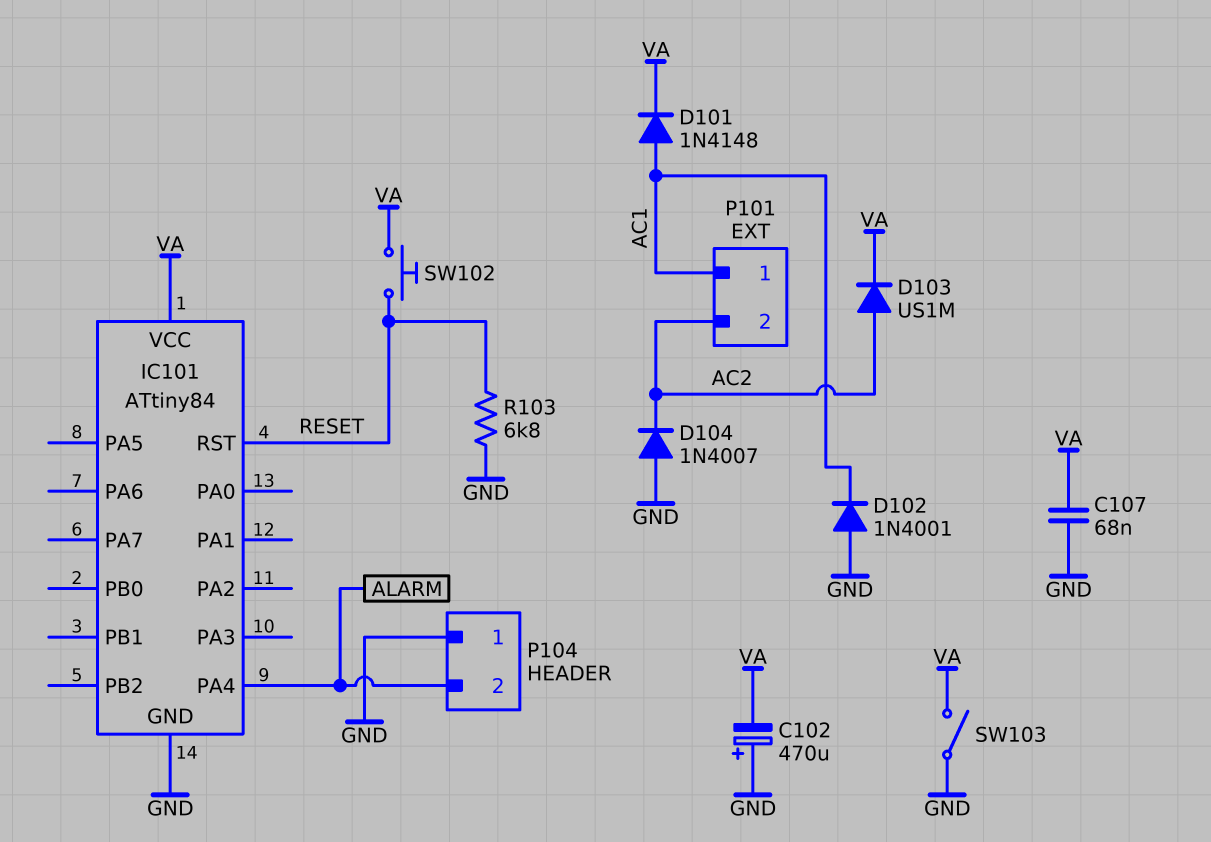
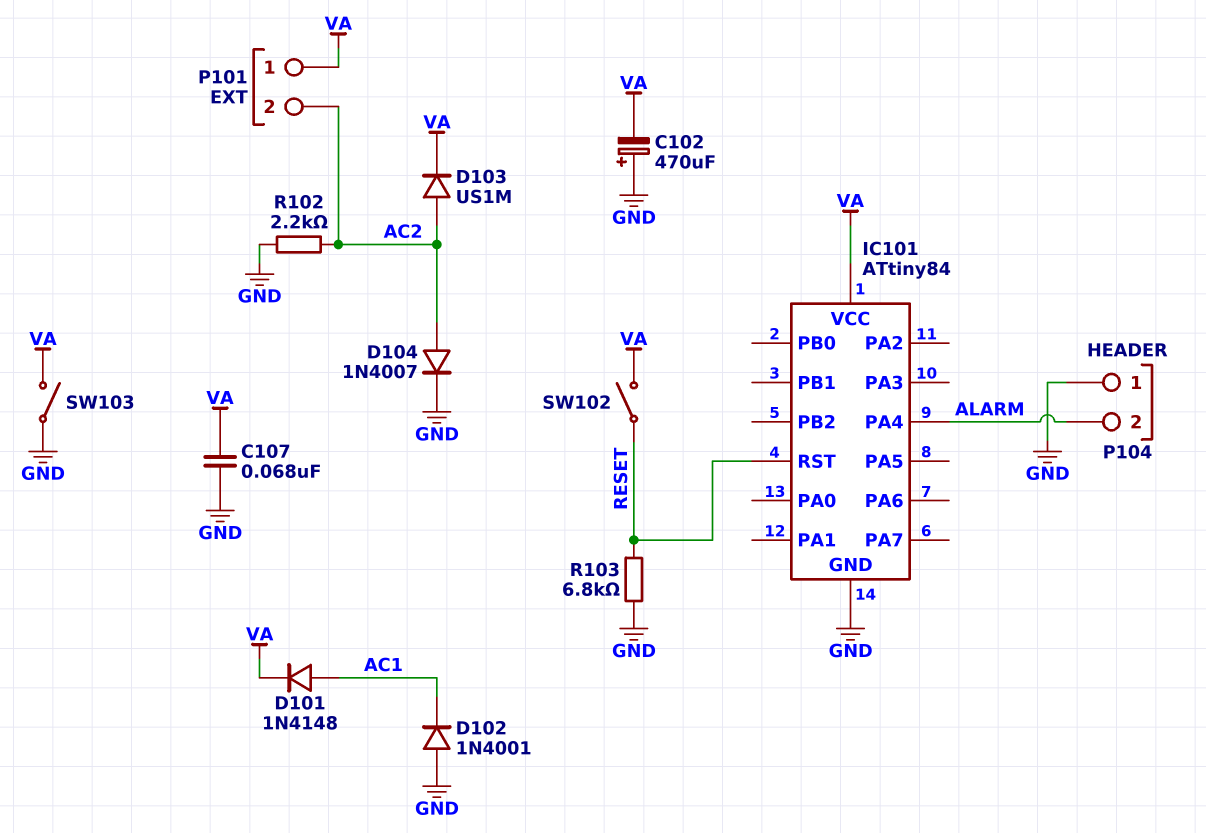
D104: diode 1N4007 (A GND, K AC2) -> diode 1N4007 (A AC2, K GND)
P101 pin 1: AC1 -> VA
R102: none -> 2.2k (AC2, GND)
SW102: button (RESET, VA) -> switch (RESET, VA)

